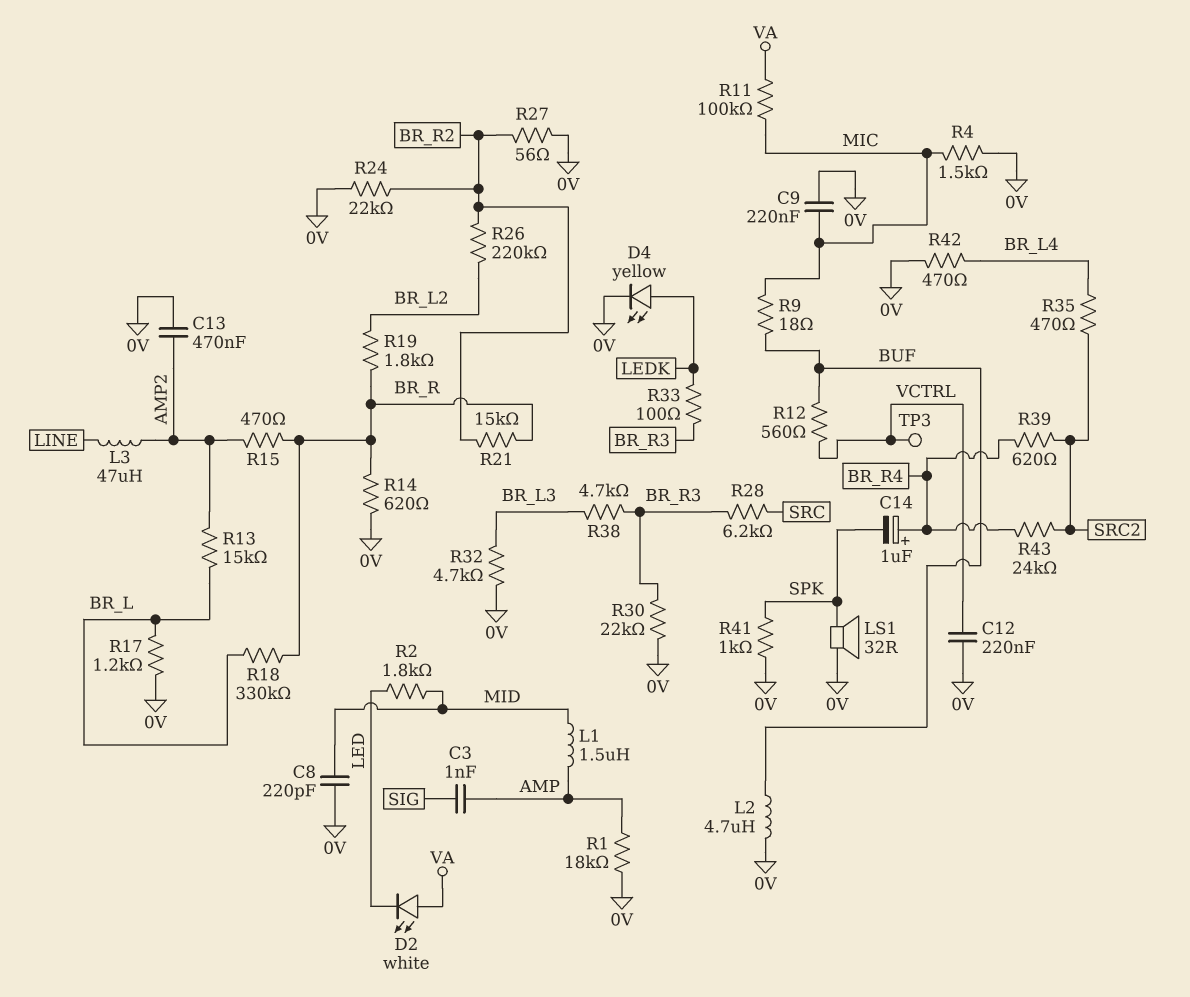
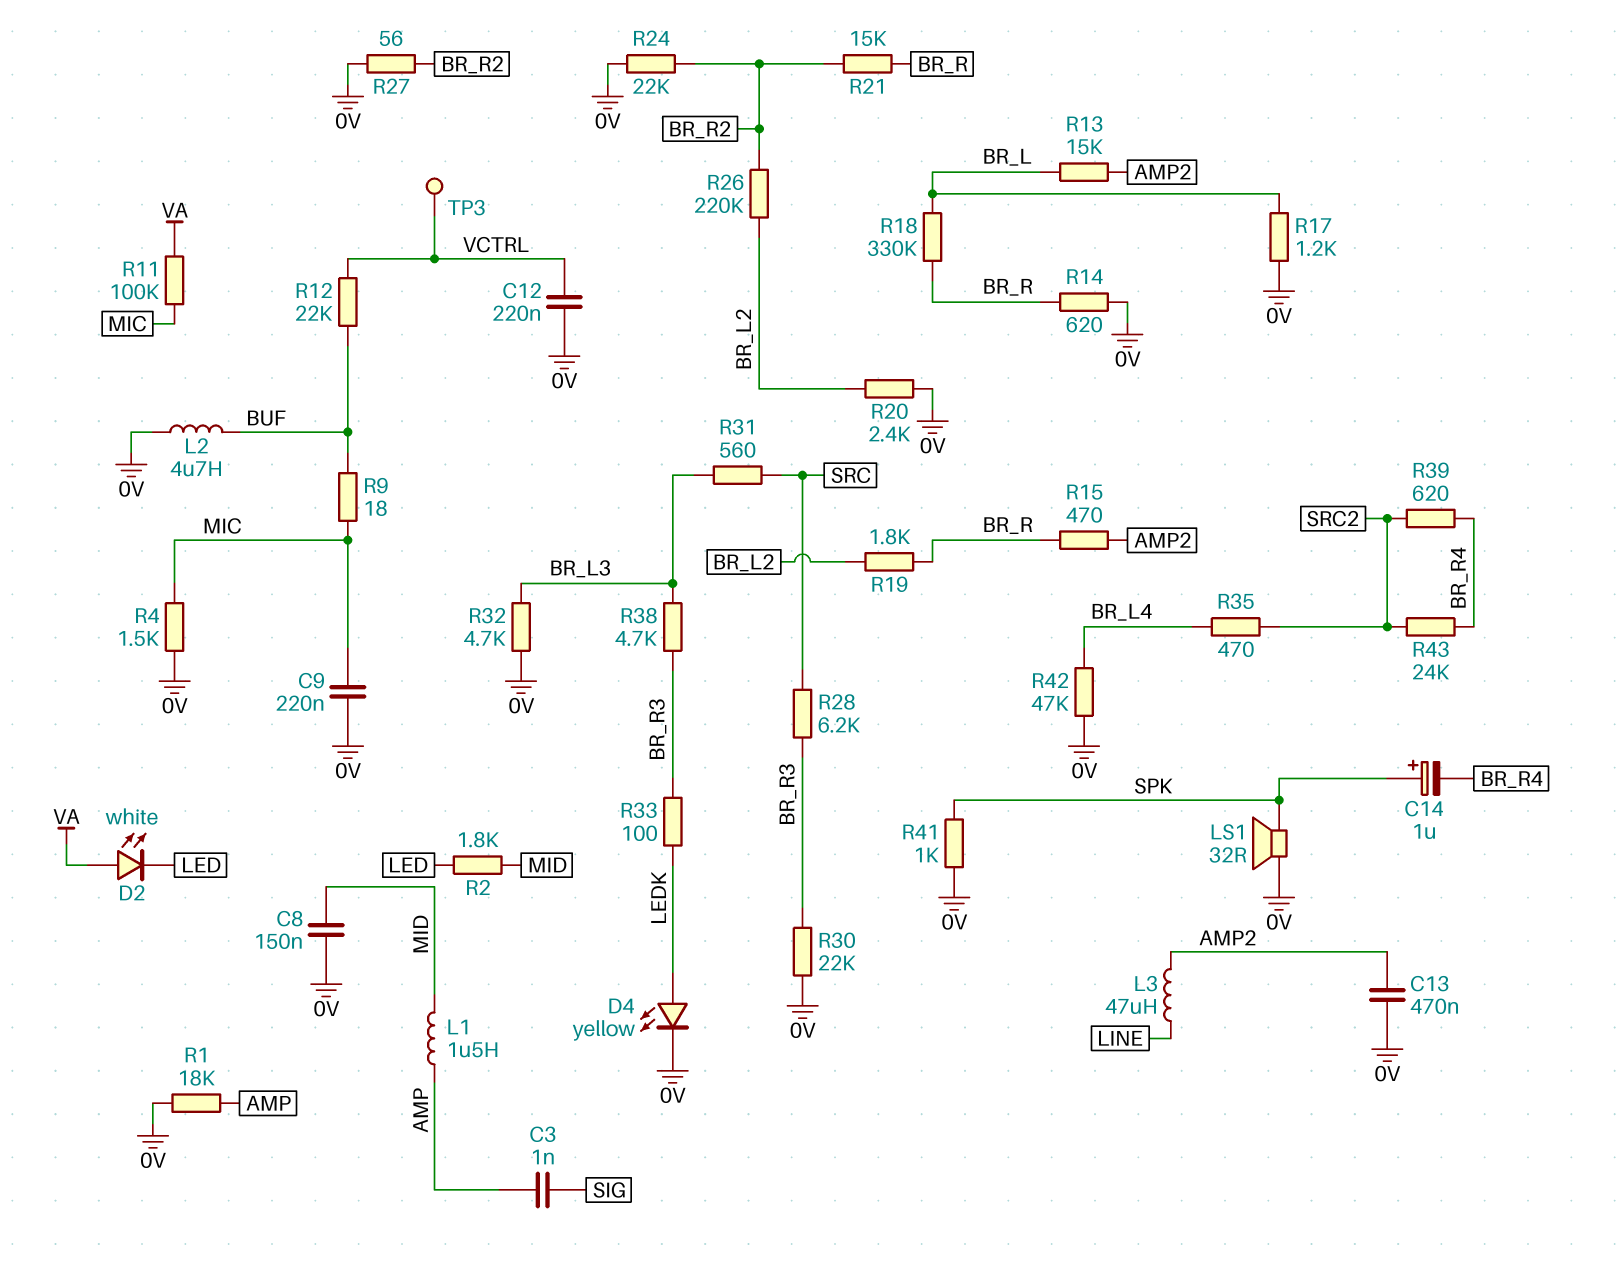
C8: 220pF (0V, MID) -> 150nF (0V, MID)
C14: 1uF (plus BR_R4, minus SPK) -> 1uF (plus SPK, minus BR_R4)
R12: 560 (BUF, VCTRL) -> 22k (BUF, VCTRL)
R20: none -> 2.4k (0V, BR_L2)
R31: none -> 560 (BR_L3, SRC)
R42: 470 (0V, BR_L4) -> 47k (0V, BR_L4)

